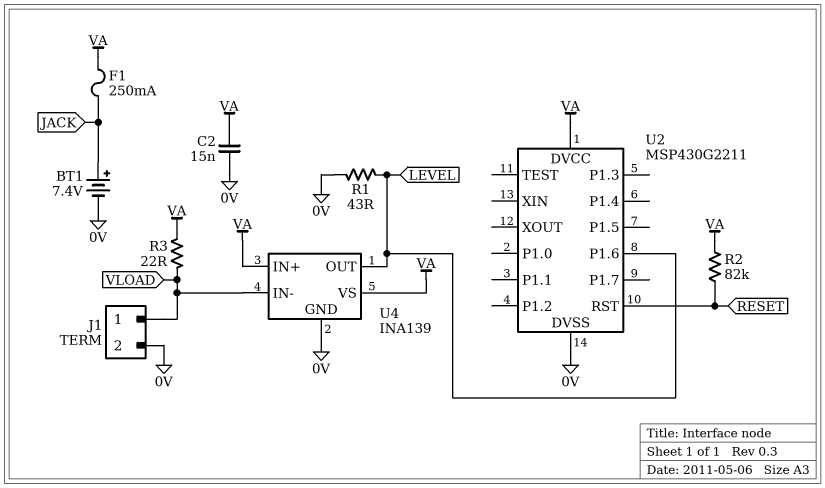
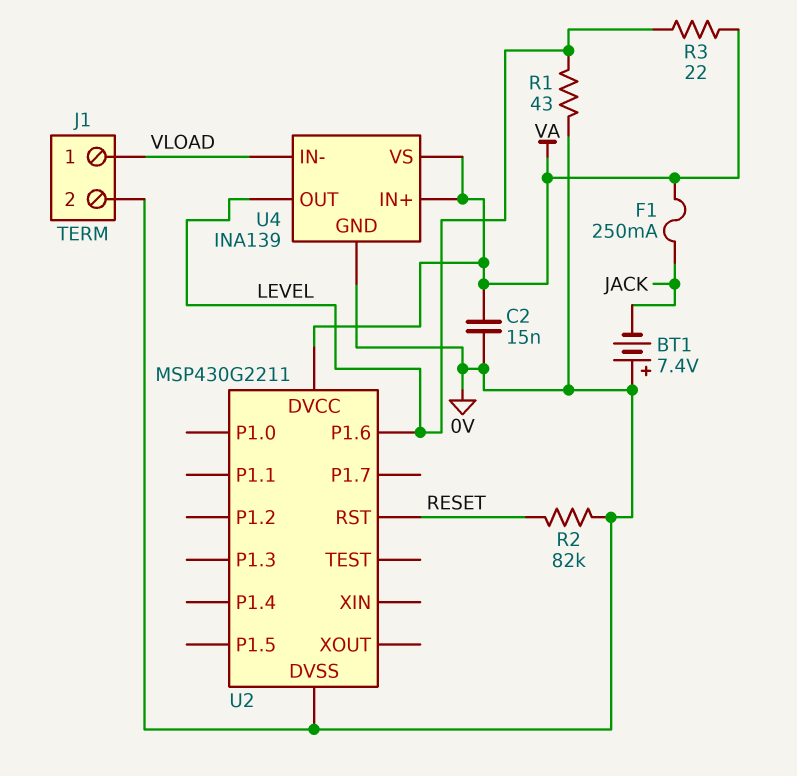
BT1: 7.4V (plus JACK, minus 0V) -> 7.4V (plus 0V, minus JACK)
R2: 82k (RESET, VA) -> 82k (0V, RESET)
R3: 22 (VA, VLOAD) -> 22 (LEVEL, VA)

